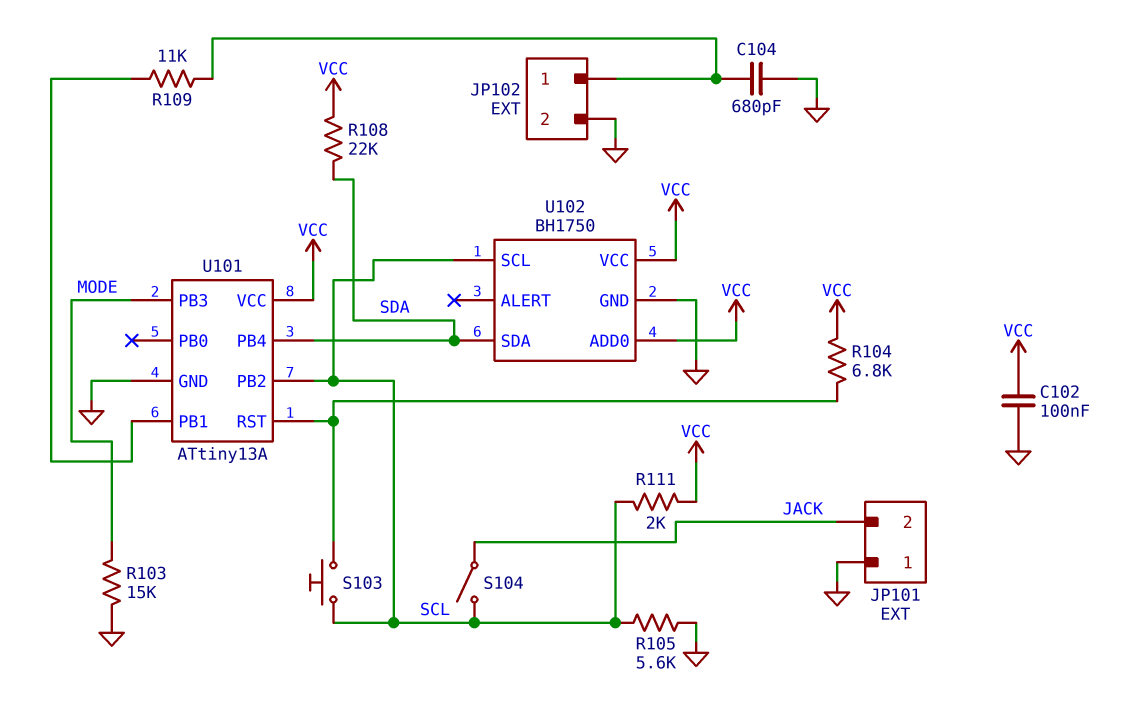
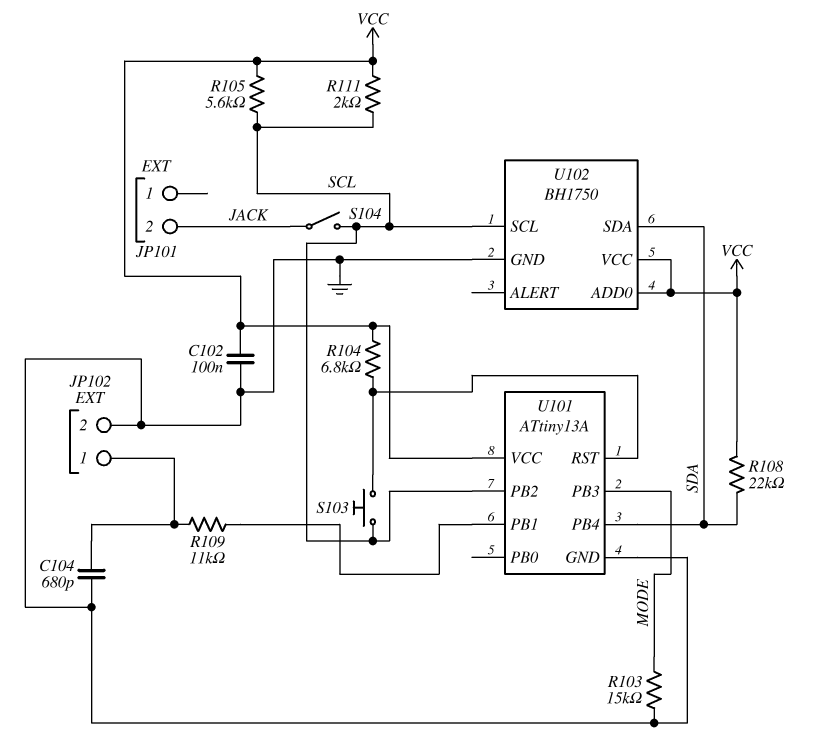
JP101 pin 1: GND -> none
R105: 5.6k (GND, SCL) -> 5.6k (SCL, VCC)

